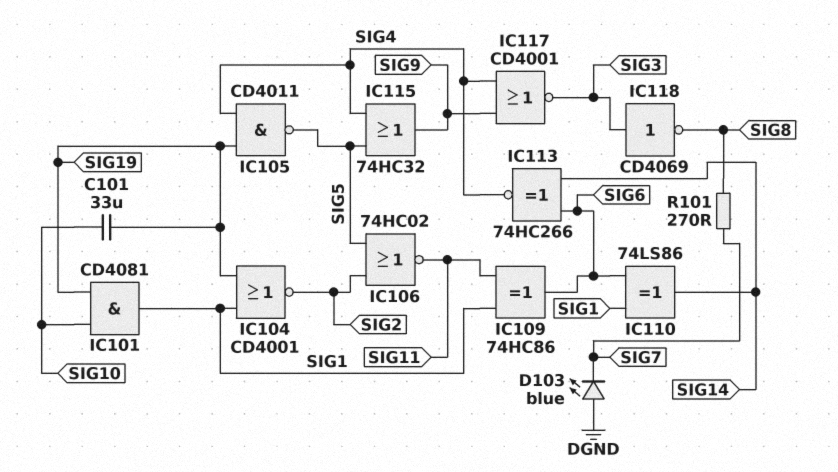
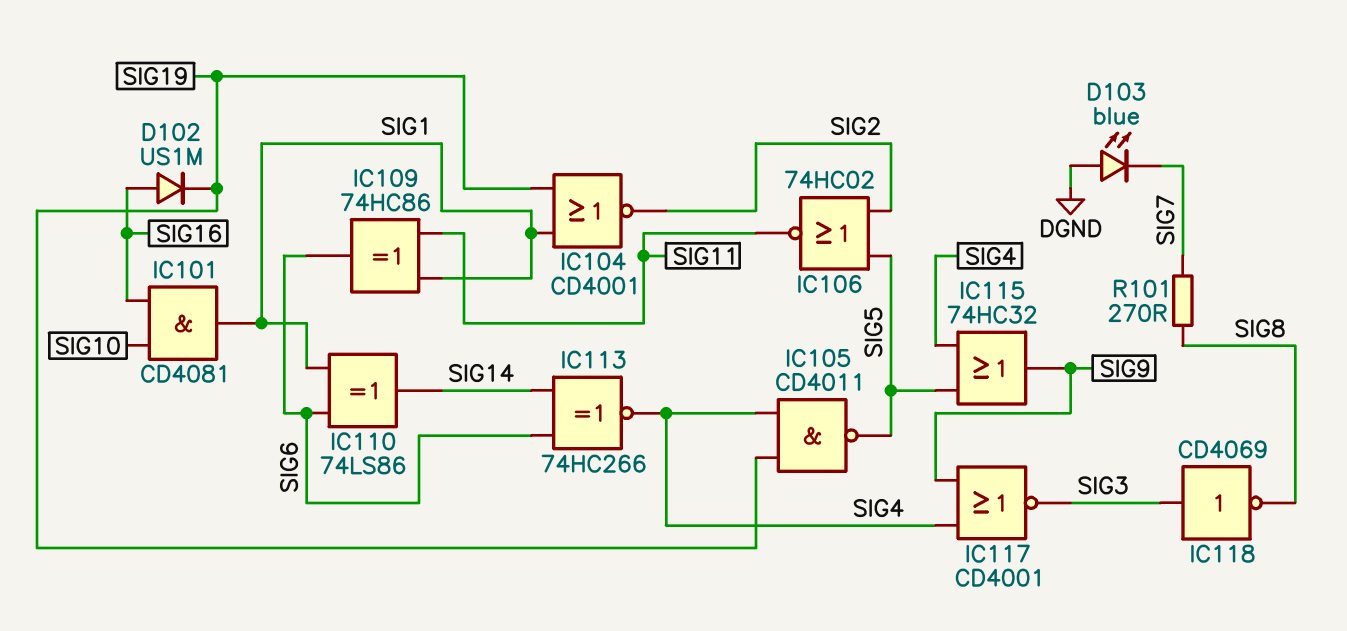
C101: 33uF (SIG10, SIG19) -> none
D102: none -> diode US1M (A SIG16, K SIG19)
IC101: AND CD4081 (in SIG10, in SIG19, out SIG1) -> AND CD4081 (in SIG10, in SIG16, out SIG1)

